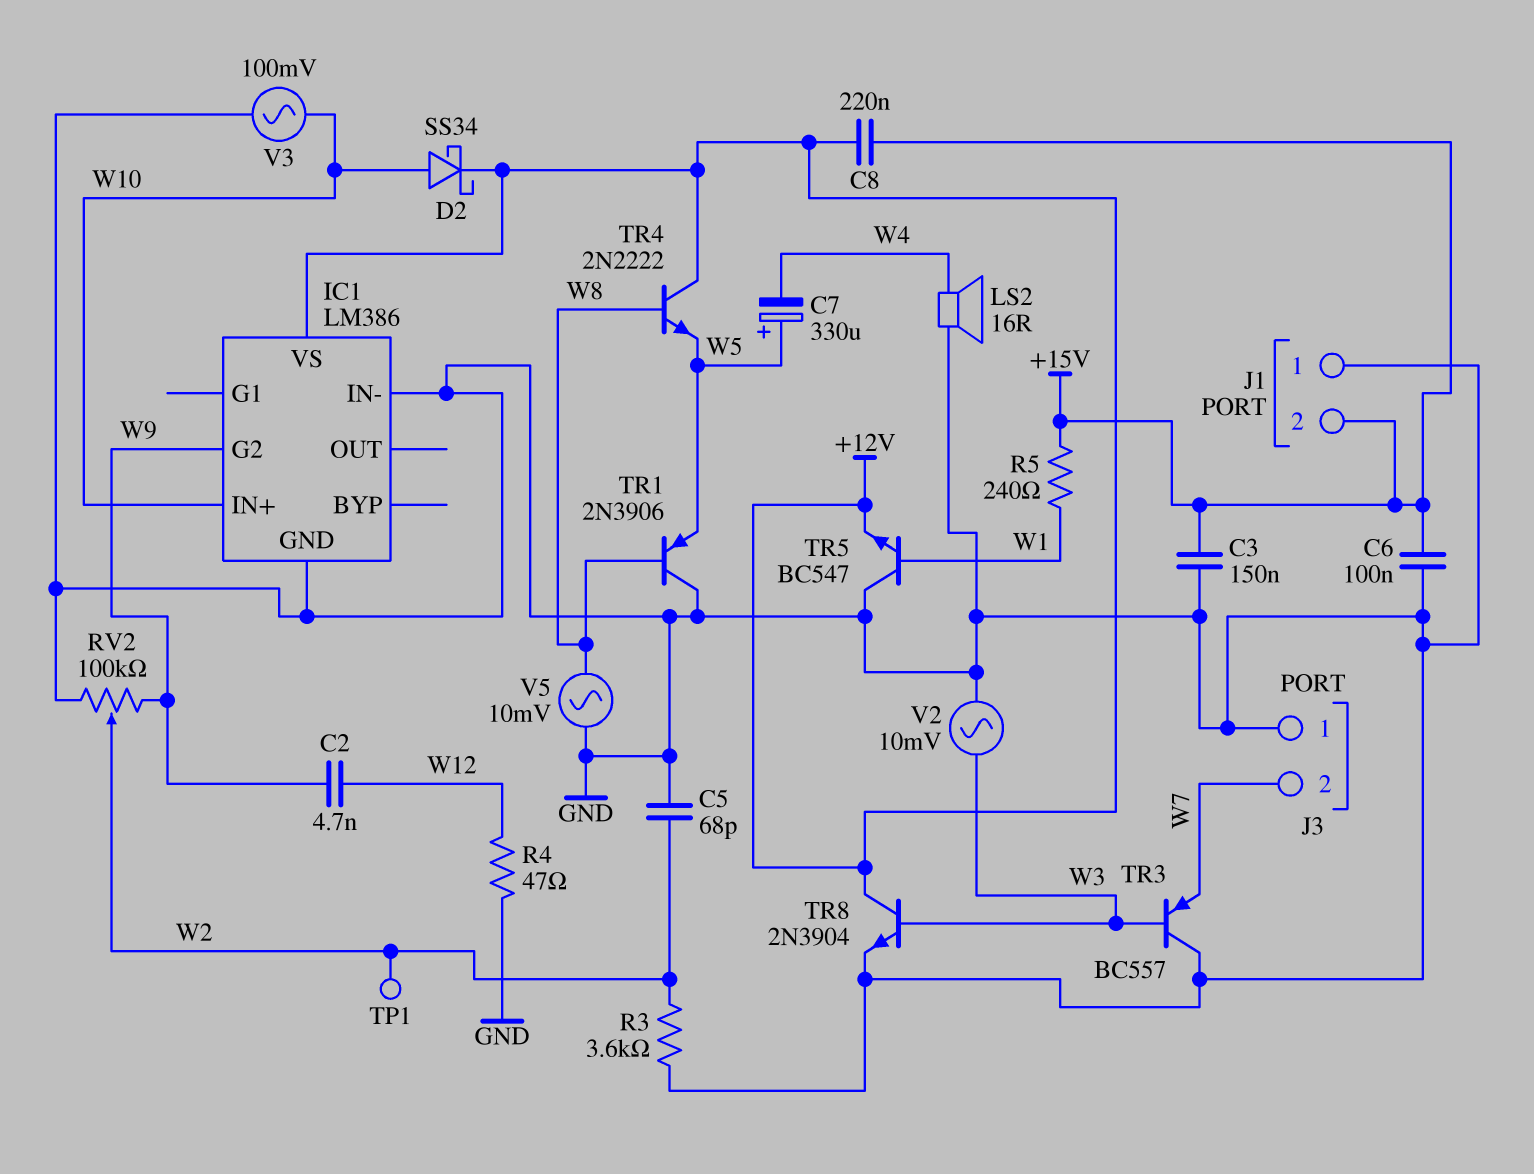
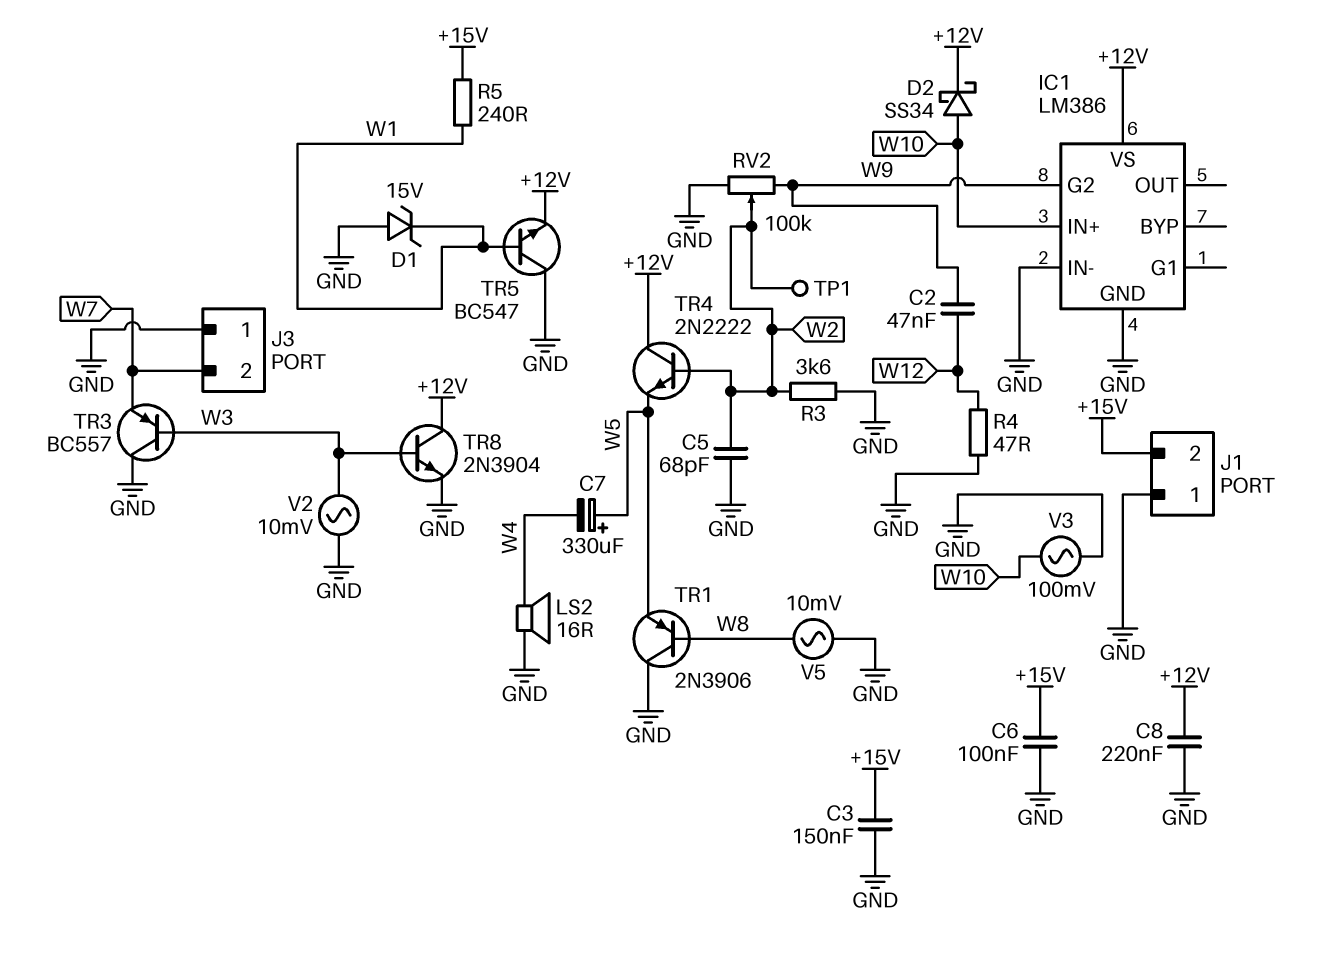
C2: 4.7nF (W9, W12) -> 47nF (W9, W12)
C8: 220nF (+12V, +15V) -> 220nF (+12V, GND)
D1: none -> zener 15V (A GND, K W1)
TR4: NPN 2N2222 (B W8, C +12V, E W5) -> NPN 2N2222 (B W2, C +12V, E W5)

